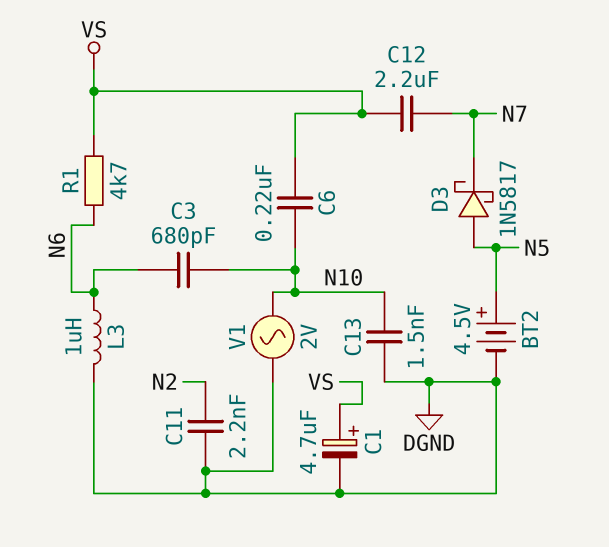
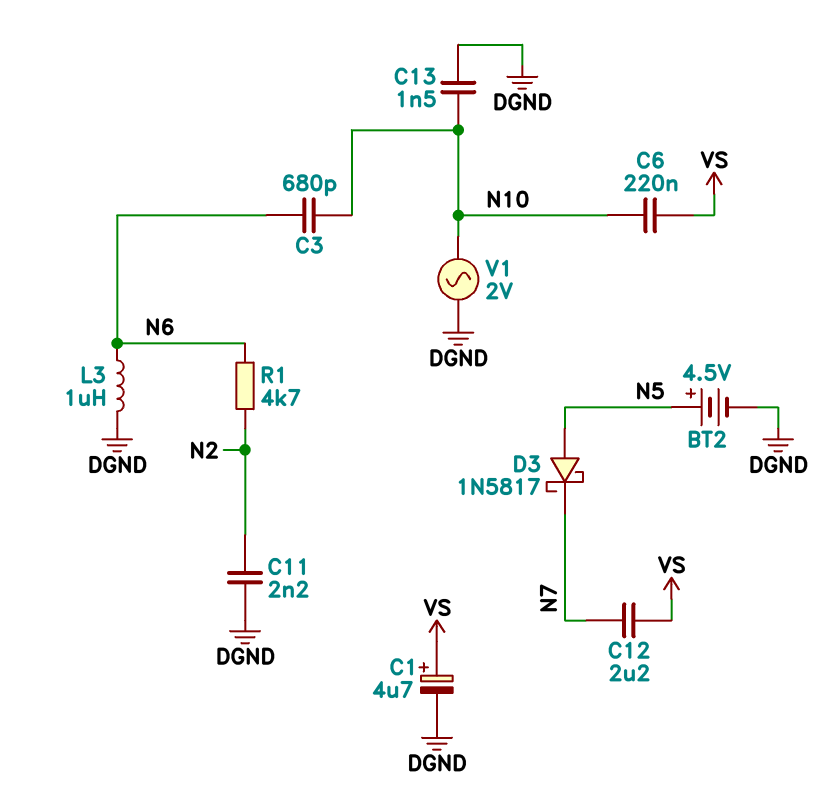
R1: 4.7k (N6, VS) -> 4.7k (N2, N6)

